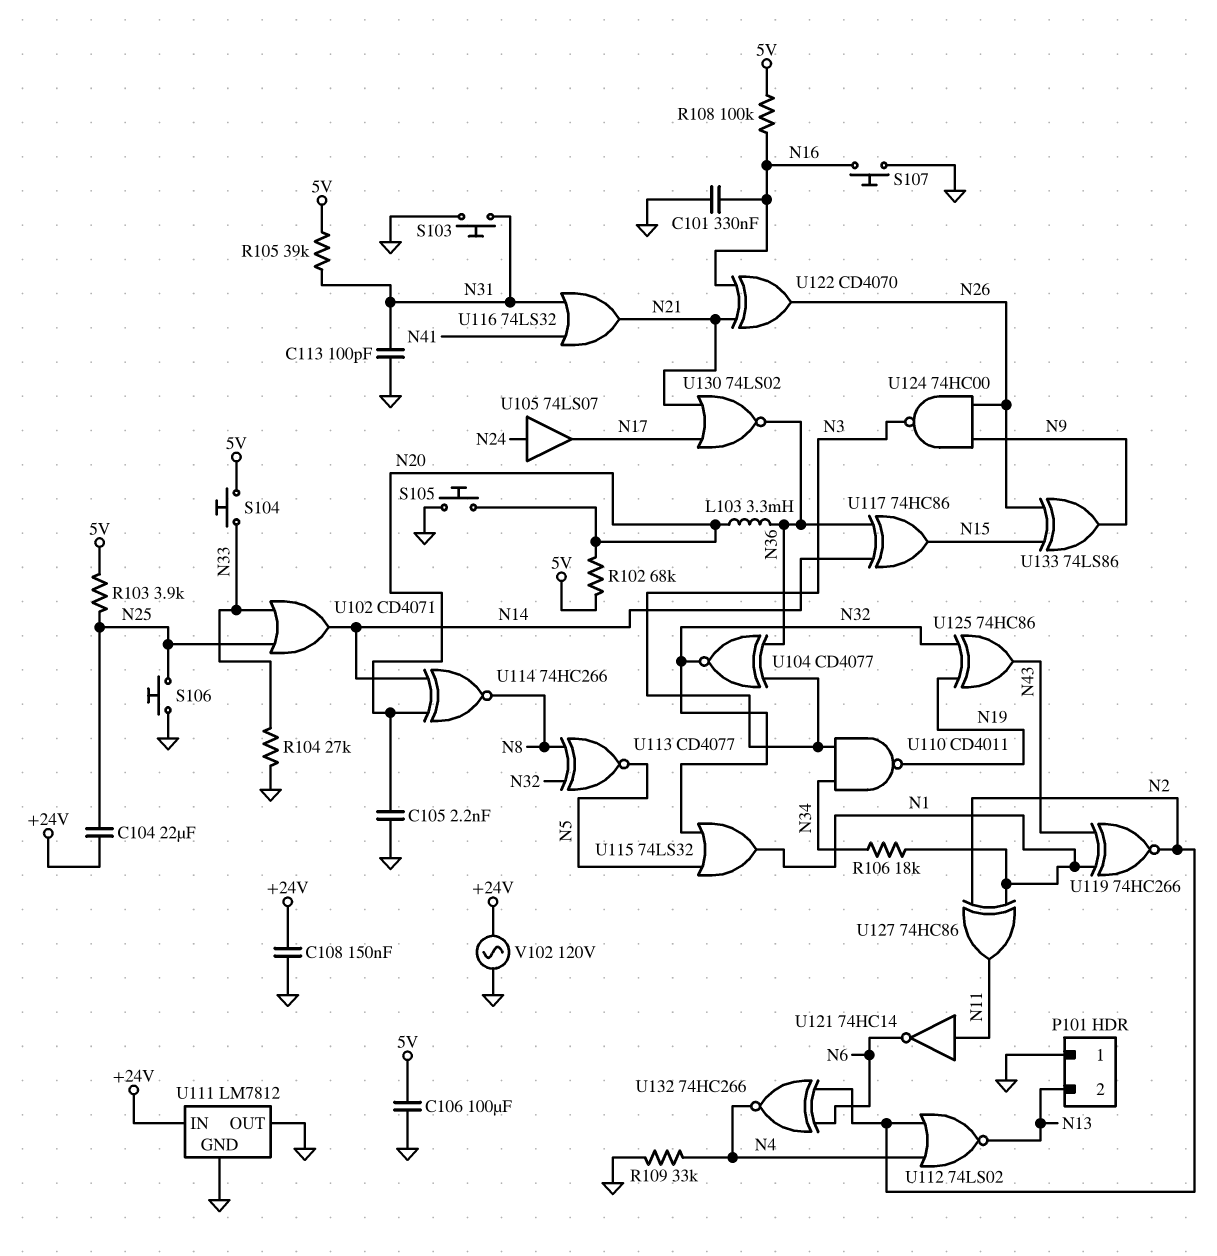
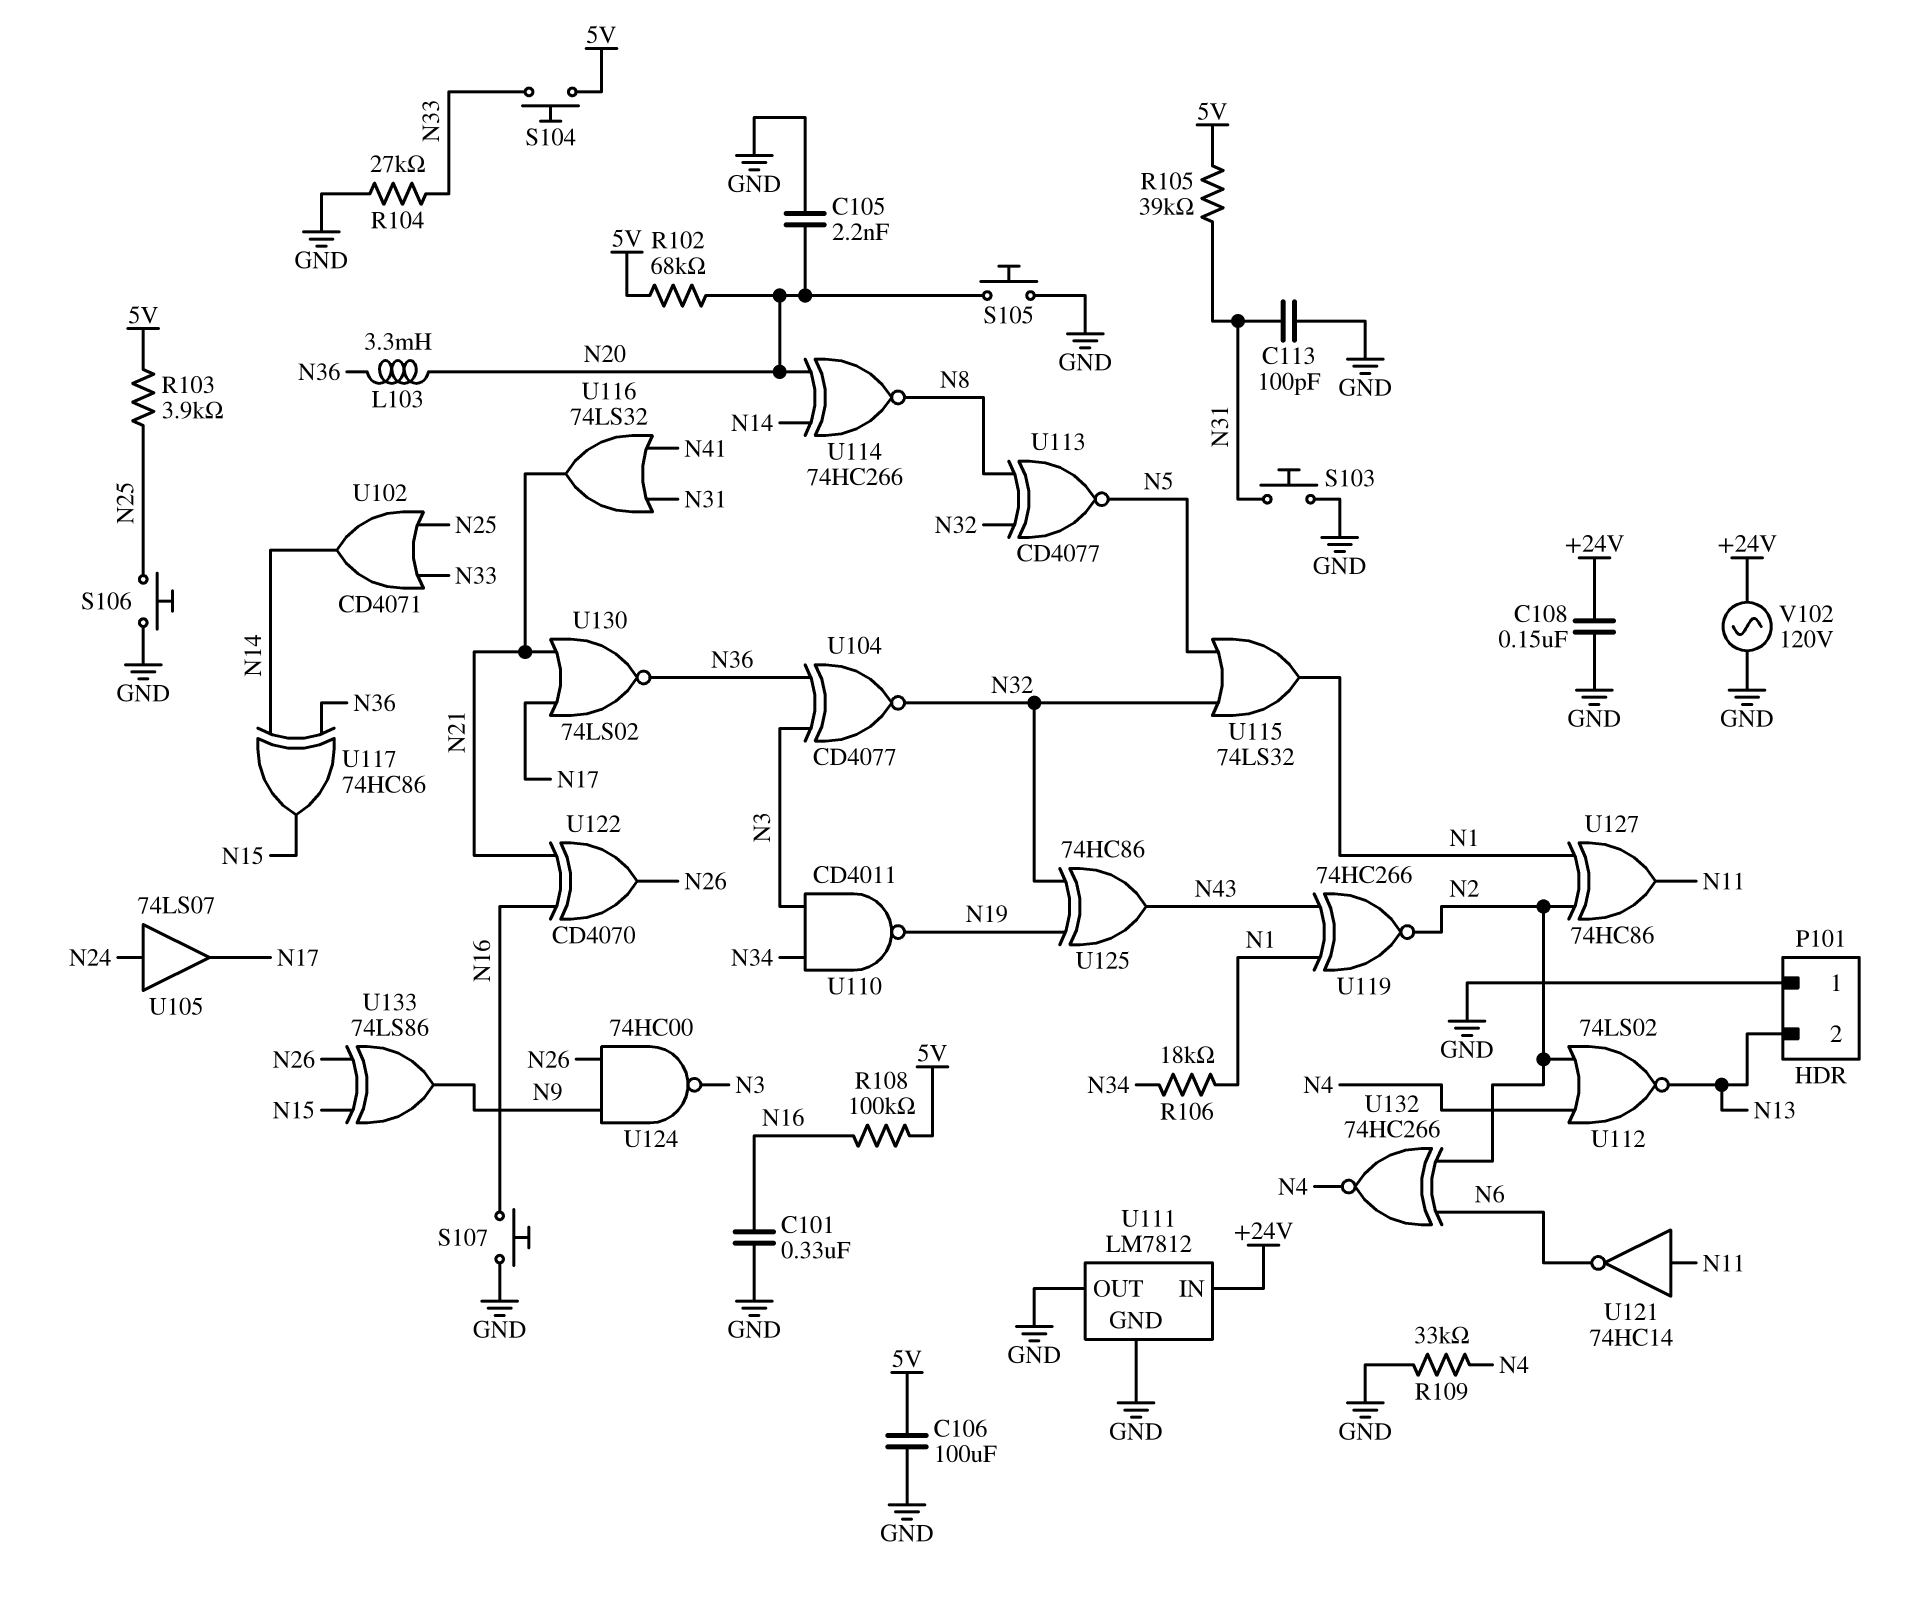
C104: 22uF (+24V, N25) -> none

